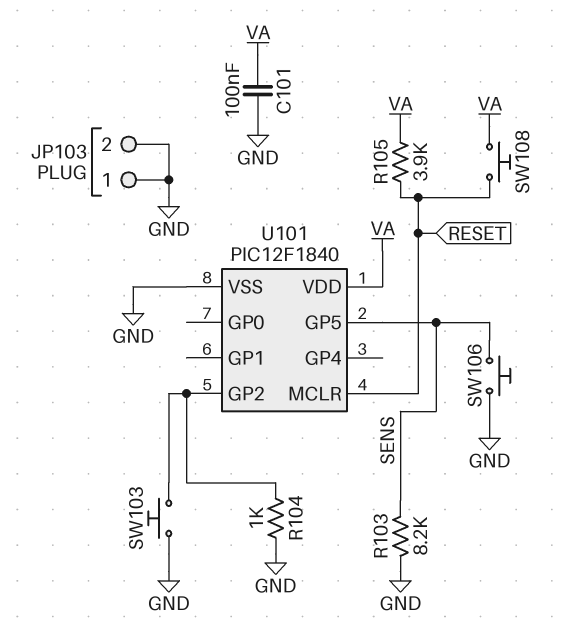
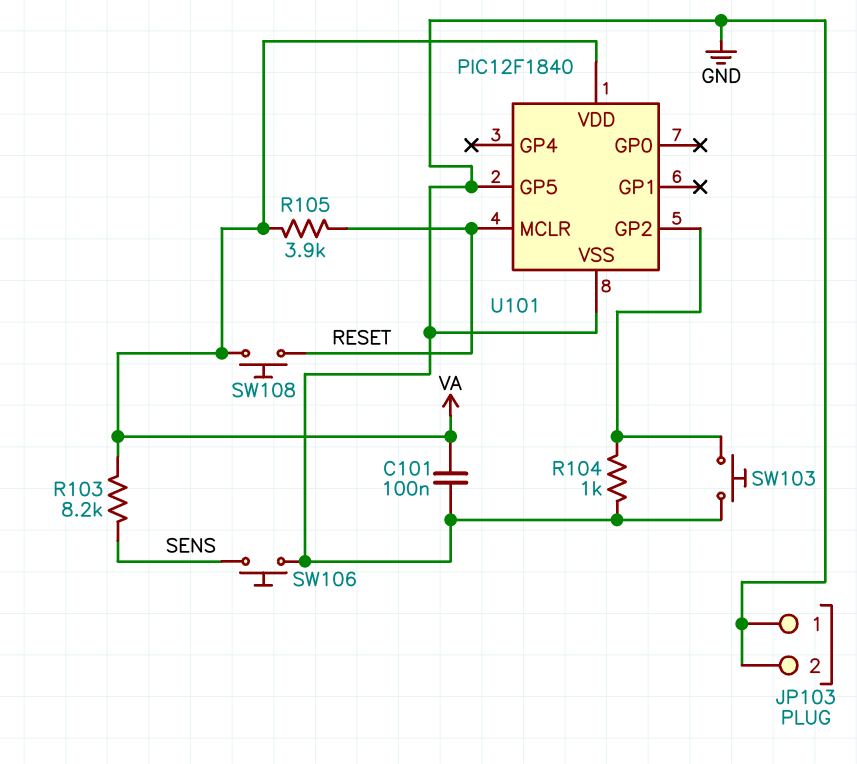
R103: 8.2k (GND, SENS) -> 8.2k (SENS, VA)
U101 pin GP5: SENS -> GND

